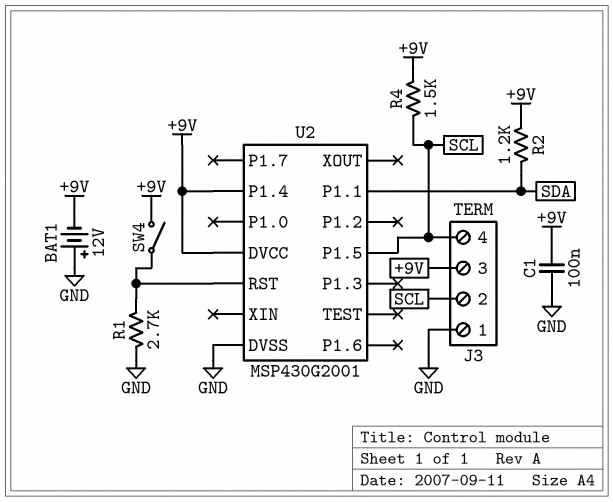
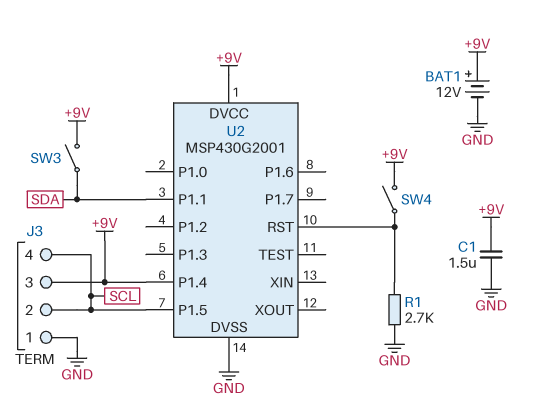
BAT1: 12V (plus GND, minus +9V) -> 12V (plus +9V, minus GND)
C1: 100nF (+9V, GND) -> 1.5uF (+9V, GND)
R2: 1.2k (+9V, SDA) -> none
R4: 1.5k (+9V, SCL) -> none
SW3: none -> switch (+9V, SDA)

